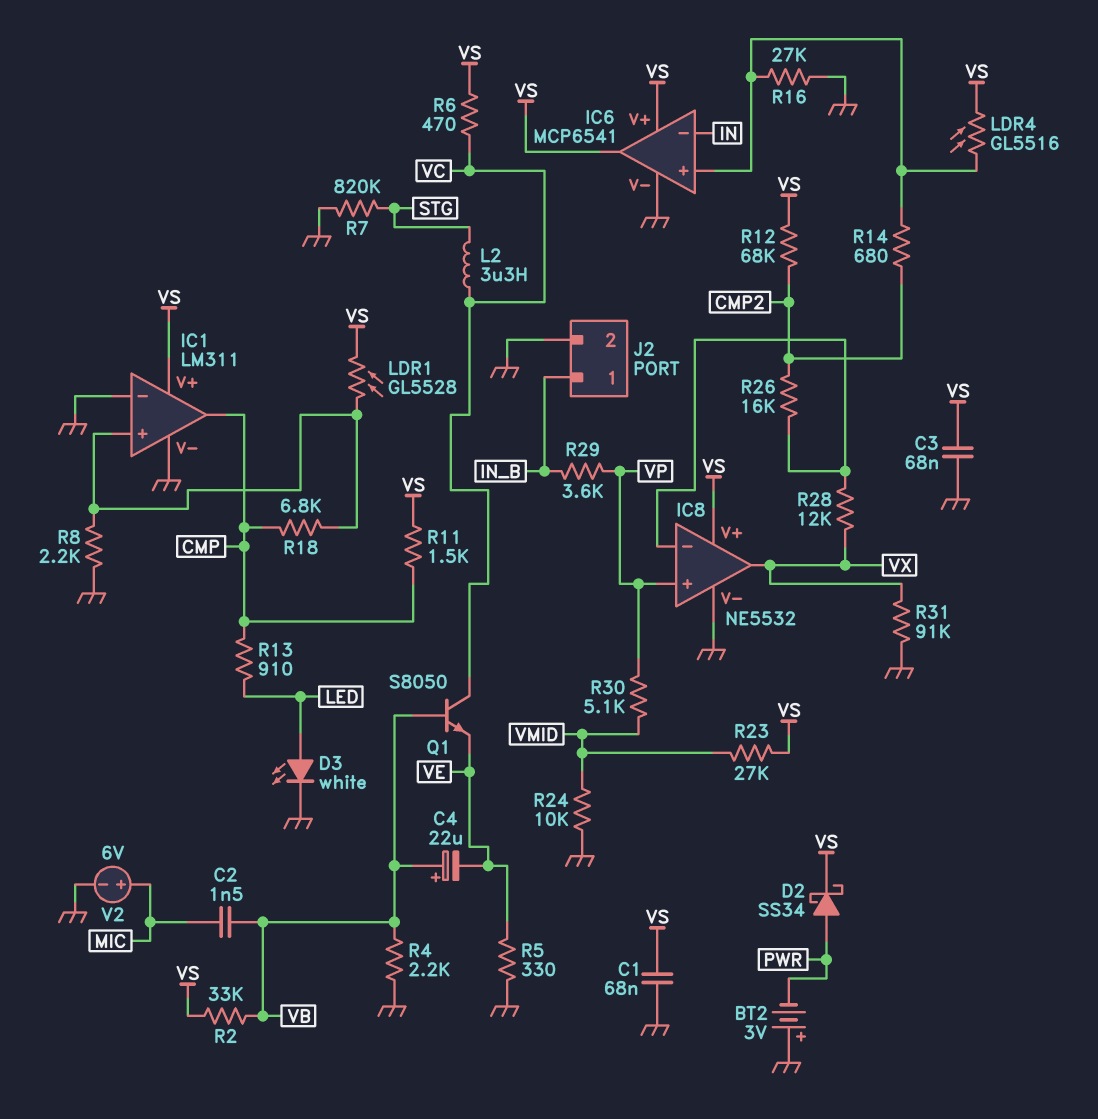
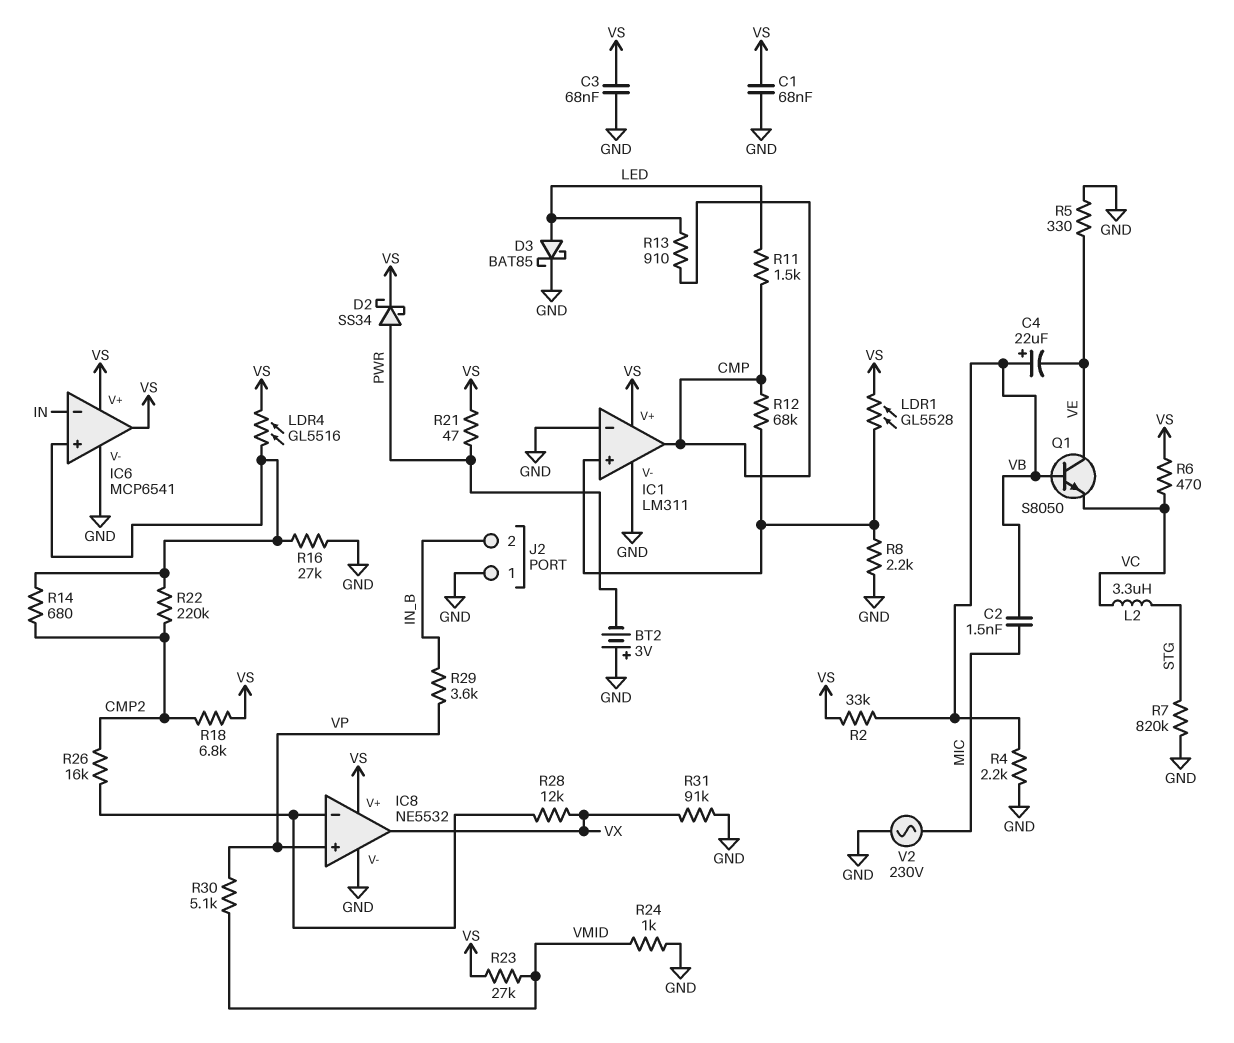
D3: LED white (A LED, K GND) -> schottky BAT85 (A LED, K GND)
J2 pin 1: IN_B -> GND
J2 pin 2: GND -> IN_B
Q1: NPN S8050 (B VB, C VC, E VE) -> NPN S8050 (B VB, C VE, E VC)
R11: 1.5k (CMP, VS) -> 1.5k (CMP, LED)
R12: 68k (CMP2, VS) -> 68k (CMP, IC1/in+)
R18: 6.8k (CMP, IC1/in+) -> 6.8k (CMP2, VS)
R21: none -> 47 (PWR, VS)
R22: none -> 220k (CMP2, IC6/in+)
R24: 10k (GND, VMID) -> 1k (GND, VMID)
V2: 6V (plus MIC, minus GND) -> AC 230V (GND, MIC)

